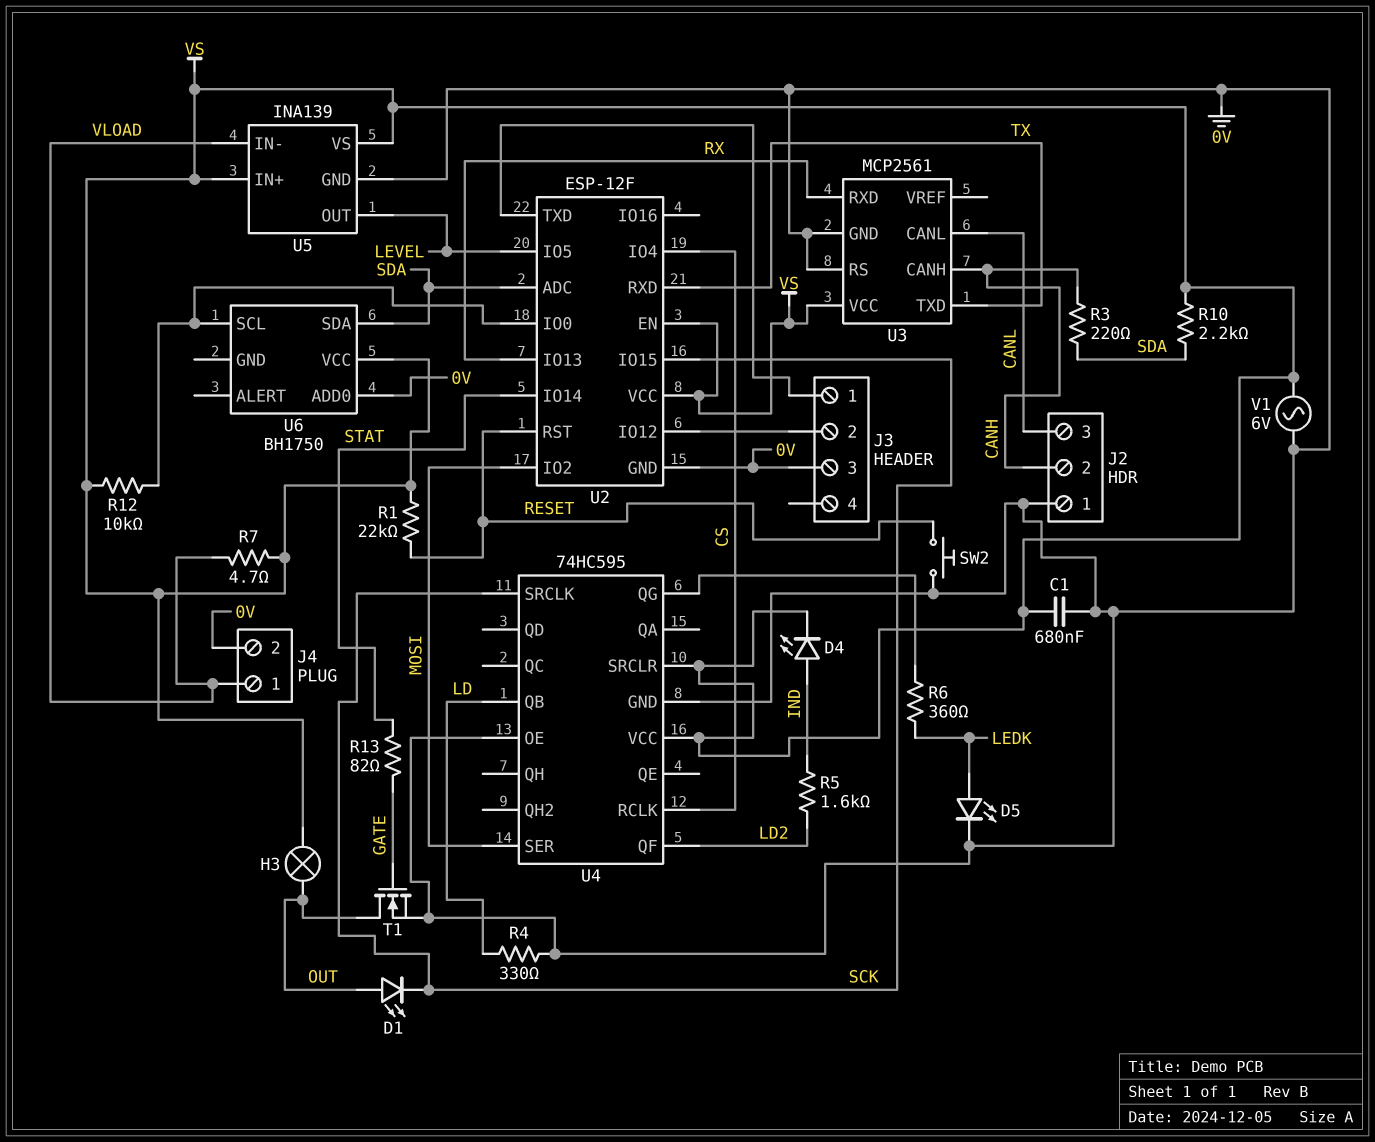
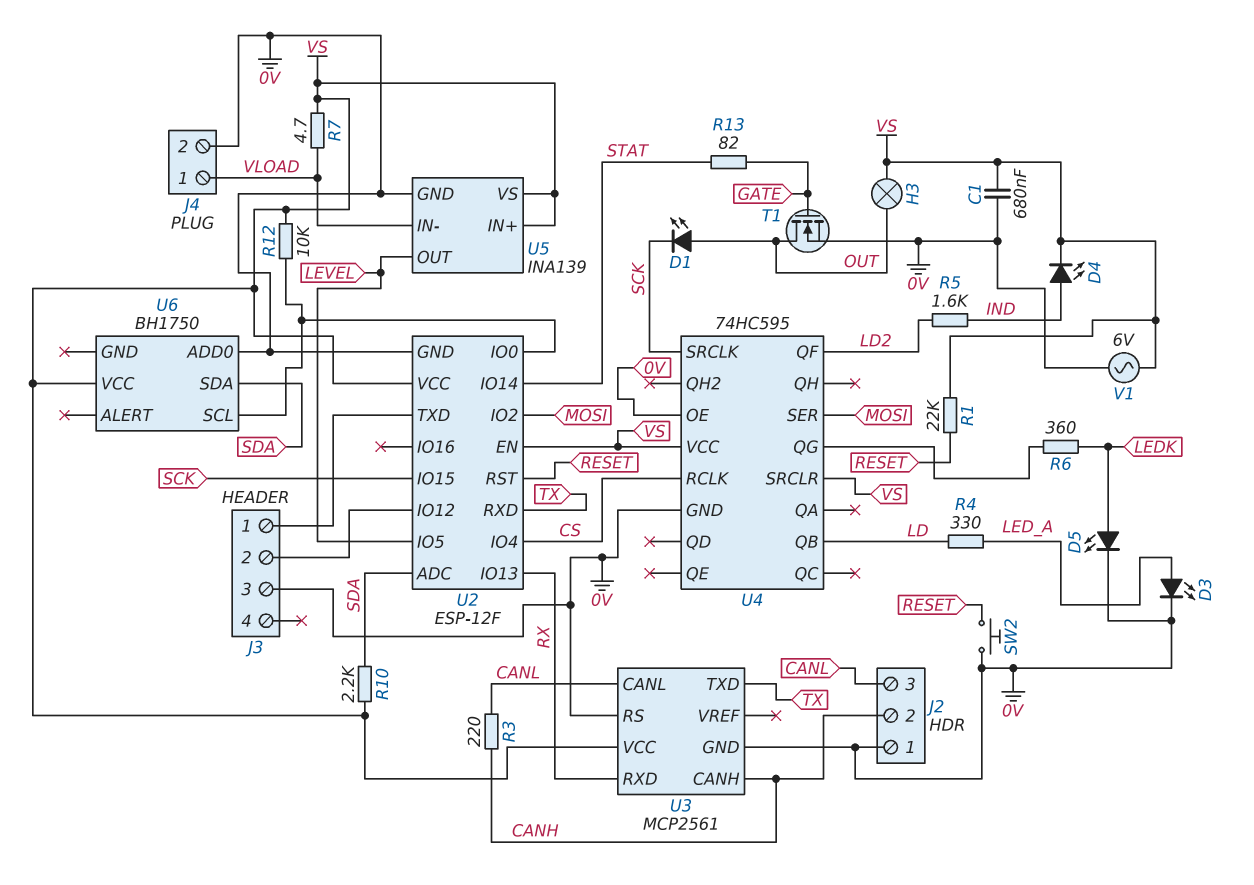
D3: none -> LED (A LED_A, K 0V)
R3: 220 (CANH, SDA) -> 220 (CANH, CANL)
R4: 330 (0V, LD) -> 330 (LD, LED_A)

